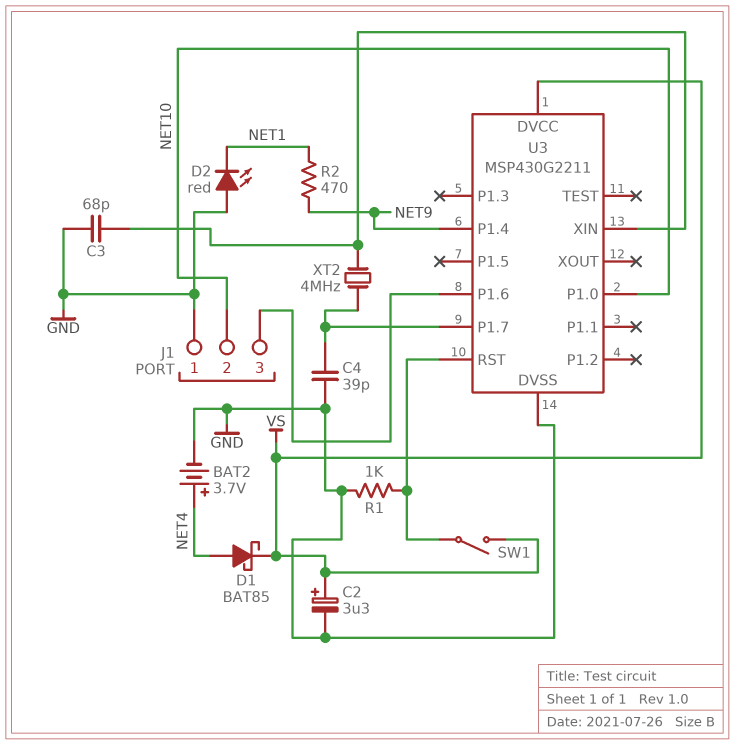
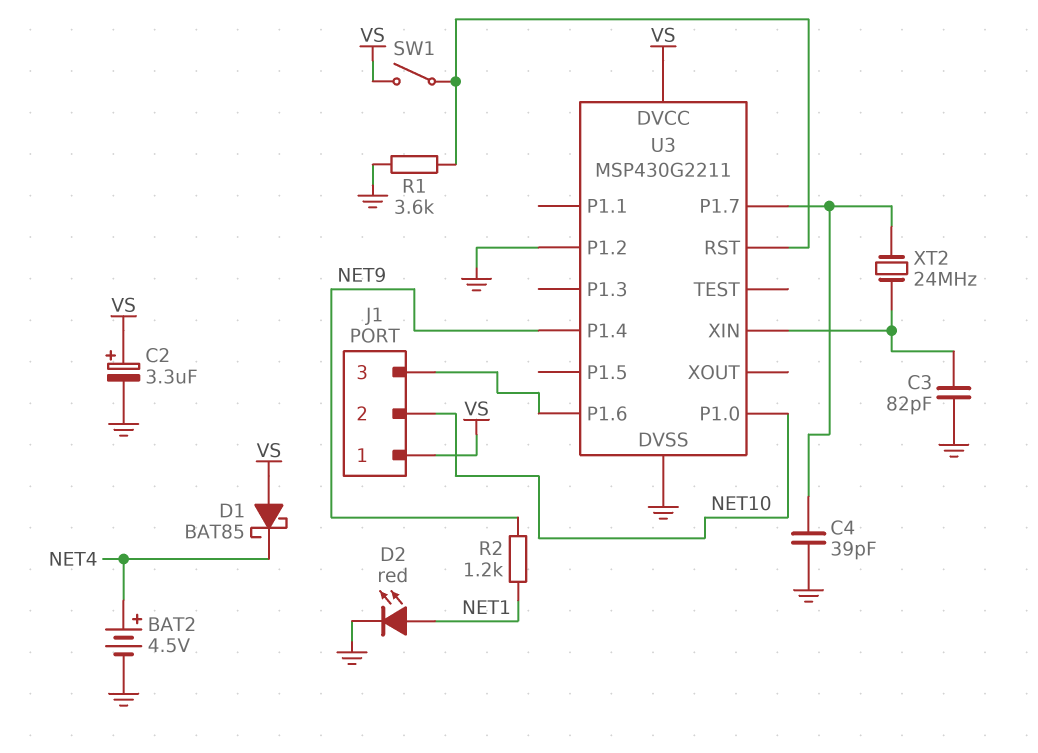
BAT2: 3.7V (plus NET4, minus GND) -> 4.5V (plus NET4, minus GND)
C3: 68pF (GND, U3/XIN) -> 82pF (GND, U3/XIN)
D1: schottky BAT85 (A NET4, K VS) -> schottky BAT85 (A VS, K NET4)
D2: LED red (A GND, K NET1) -> LED red (A NET1, K GND)
J1 pin 1: GND -> VS
R1: 1k (GND, U3/RST) -> 3.6k (GND, U3/RST)
R2: 470 (NET1, NET9) -> 1.2k (NET1, NET9)
U3 pin P1.2: none -> GND
XT2: 4MHz (U3/P1.7, U3/XIN) -> 24MHz (U3/P1.7, U3/XIN)

